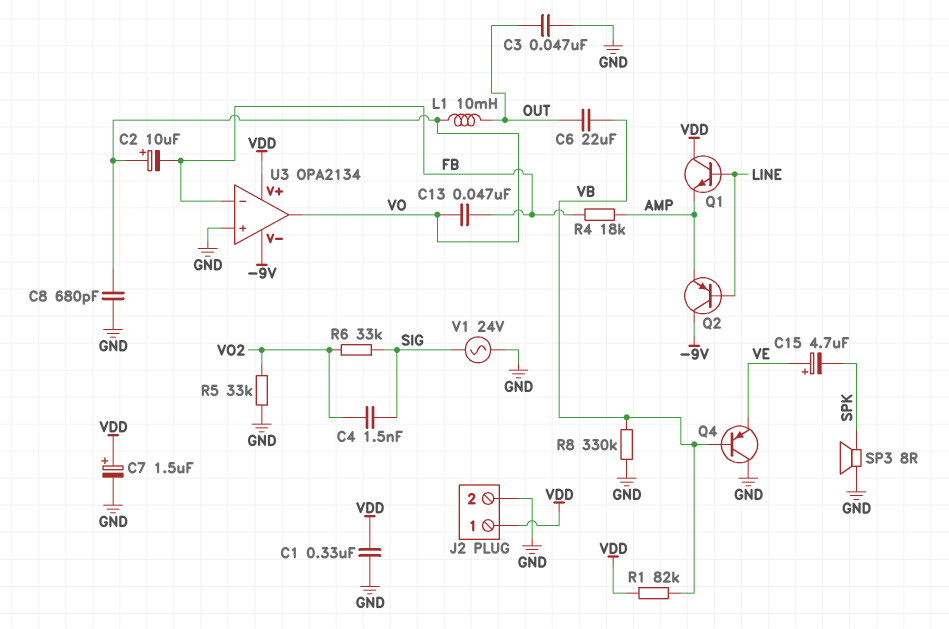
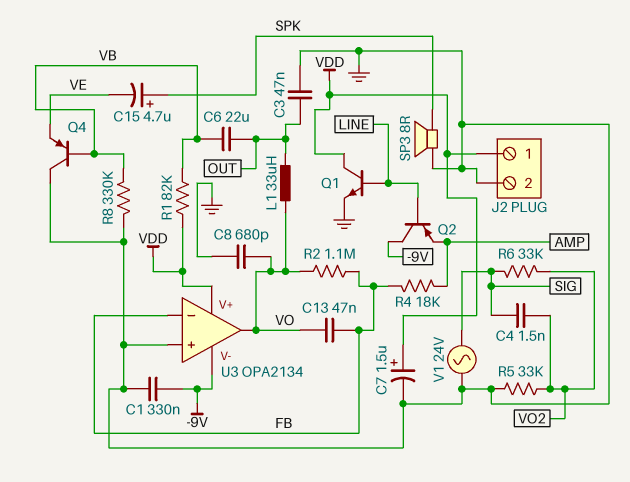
C1: 330nF (GND, VDD) -> 330nF (-9V, GND)
C2: 10uF (plus VO, minus FB) -> none
C15: 4.7uF (plus VE, minus SPK) -> 4.7uF (plus SPK, minus VE)
L1: 10mH (OUT, VO) -> 33uH (OUT, VO)
Q1: NPN (B LINE, C VDD, E AMP) -> NPN (B LINE, C VDD, E GND)
R2: none -> 1.1M (FB, VO)

